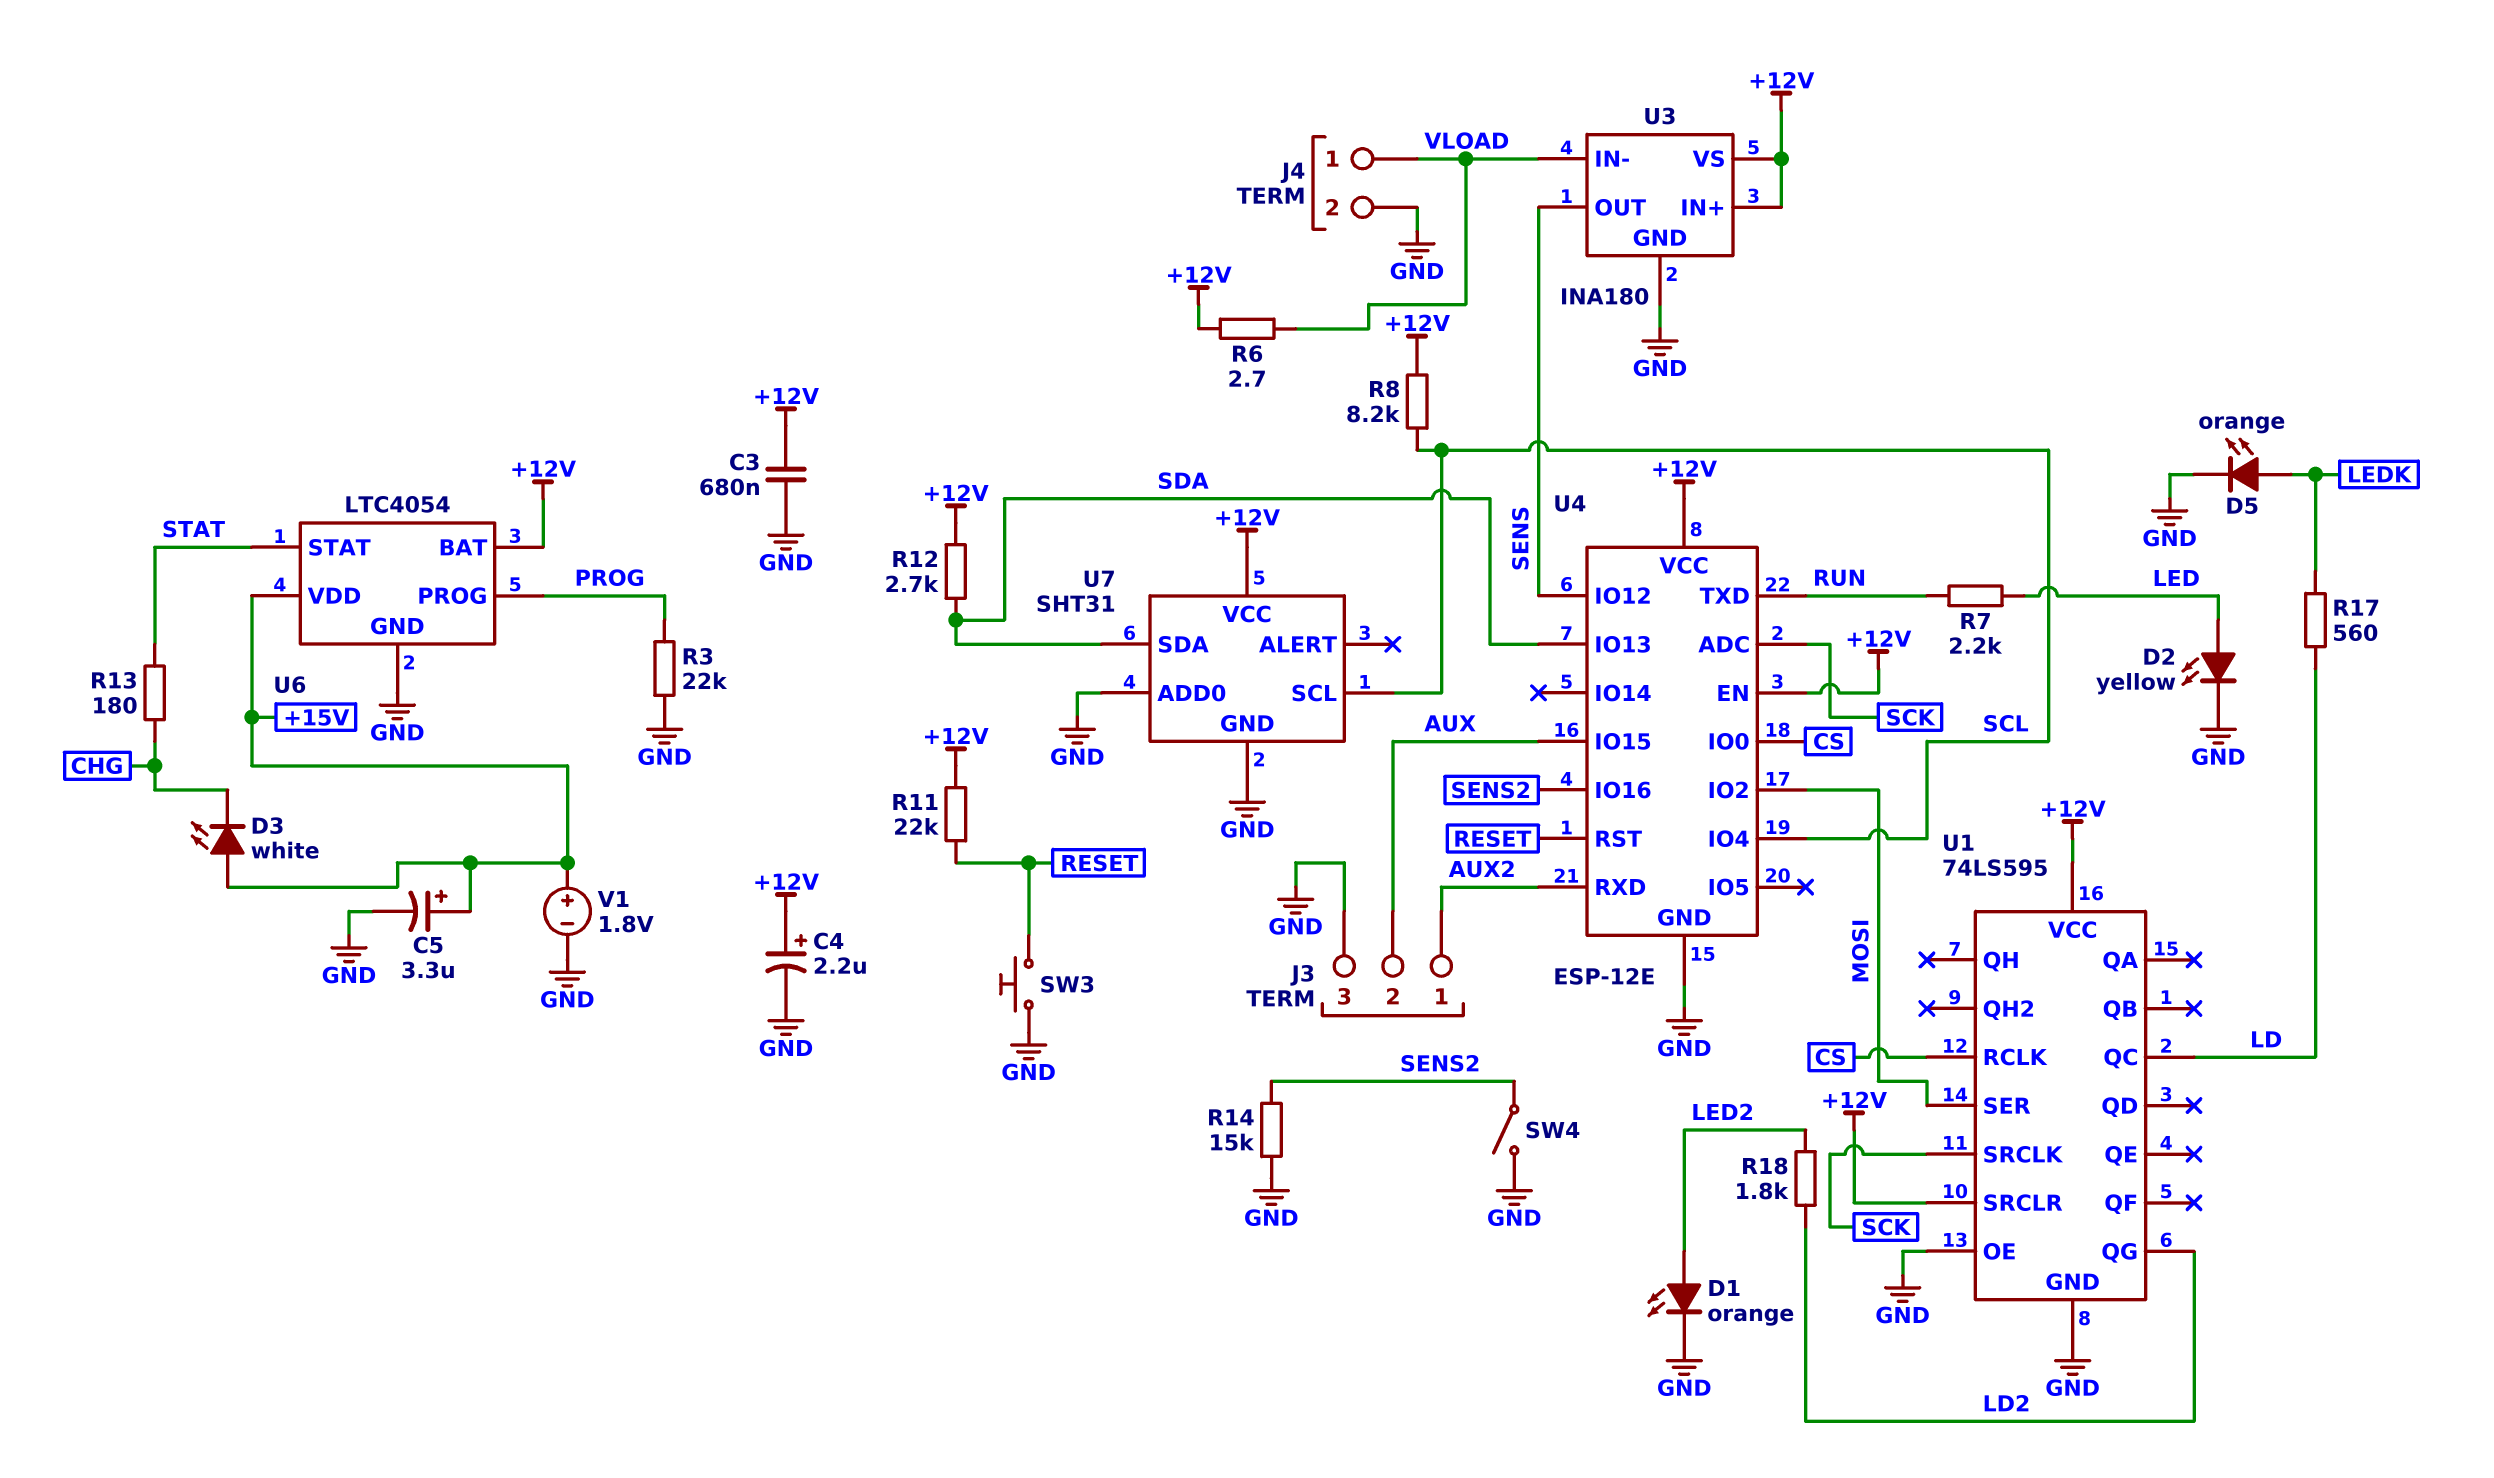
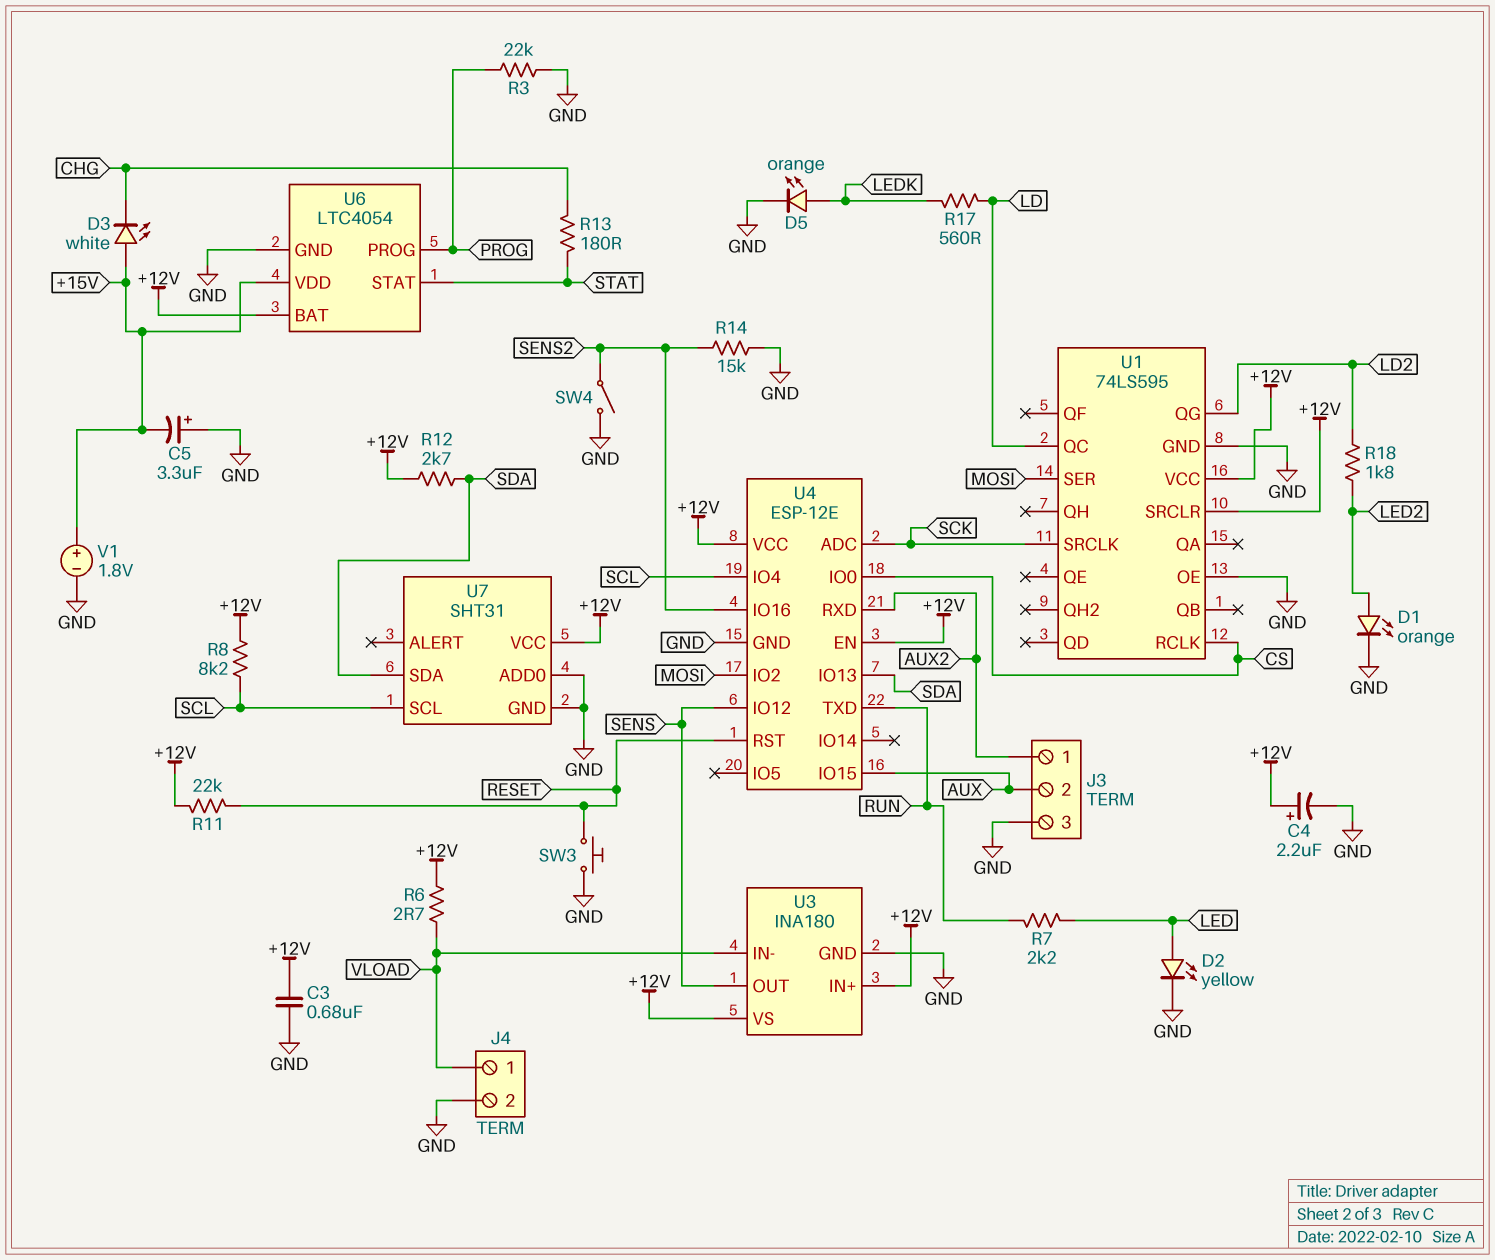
C5: 3.3uF (plus +15V, minus GND) -> 3.3uF (plus GND, minus +15V)

